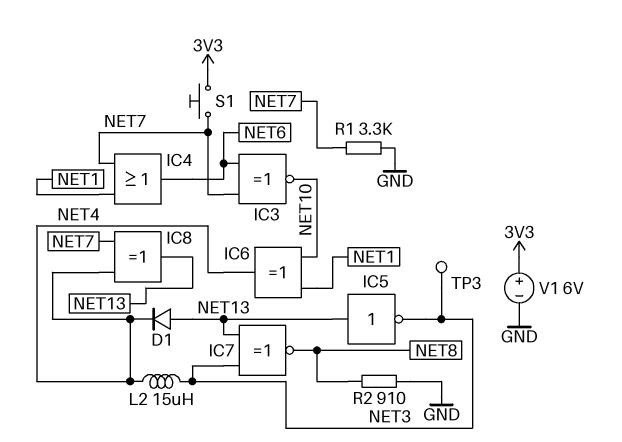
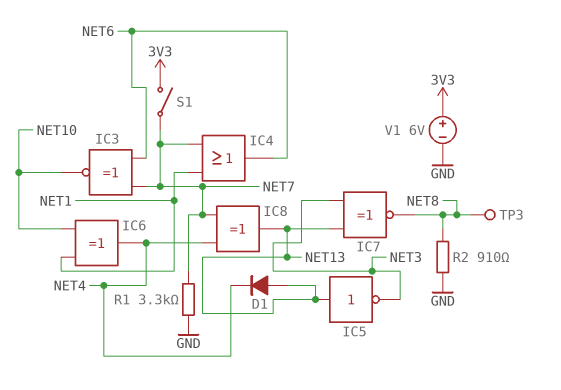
L2: 15uH (NET3, NET4) -> none
S1: button (3V3, NET7) -> switch (3V3, NET7)
TP3: test point (NET3) -> test point (NET8)

